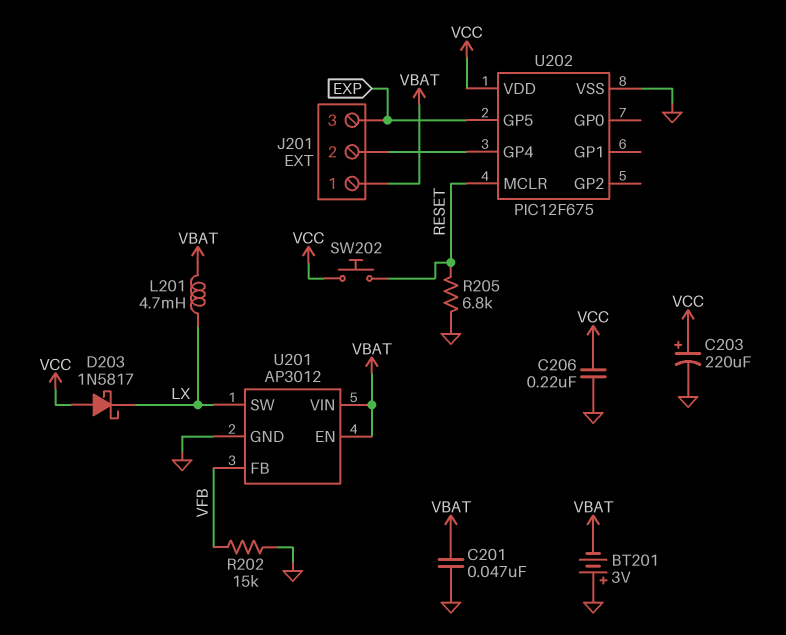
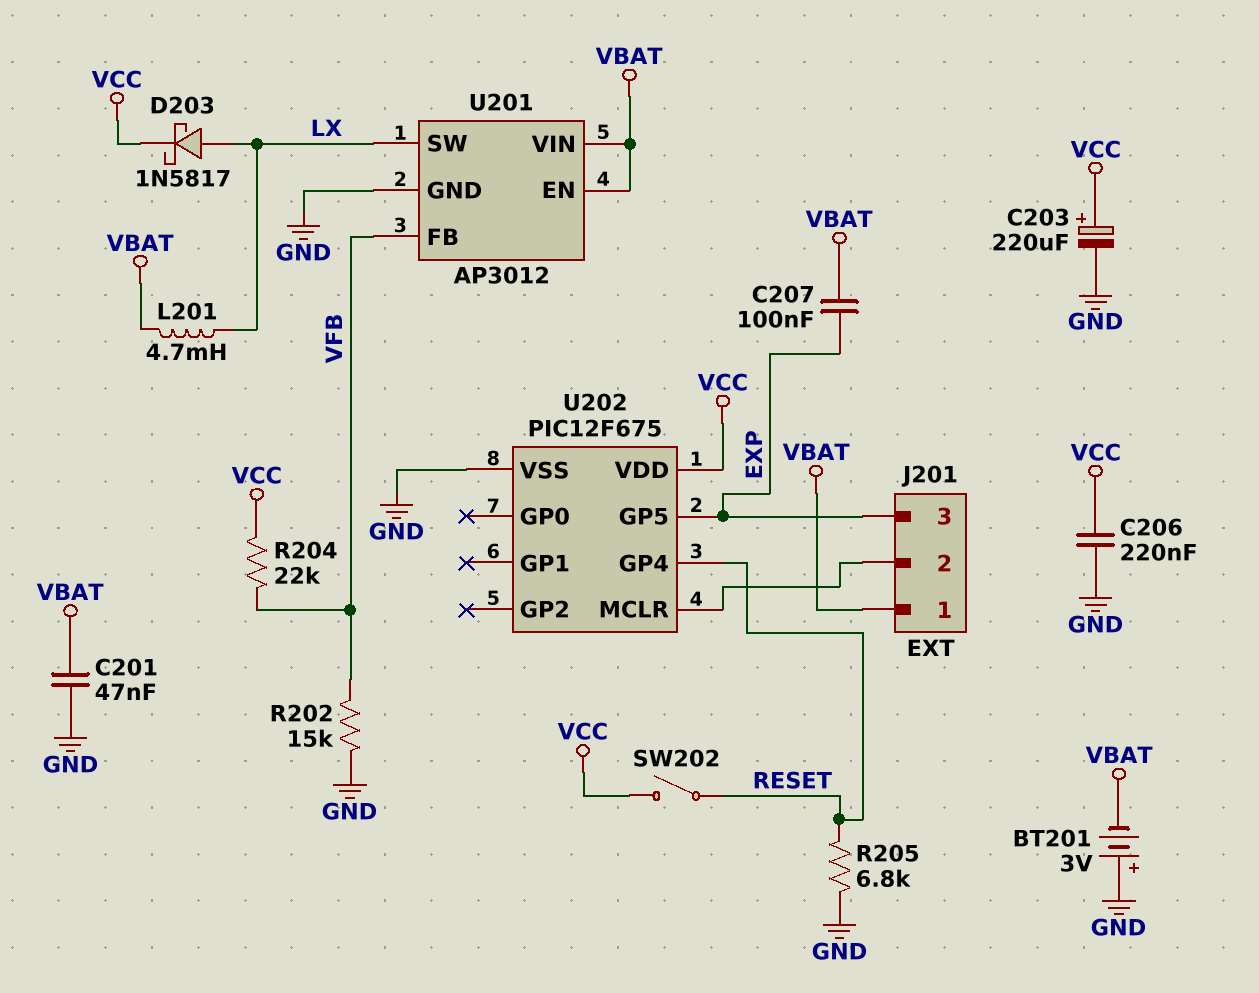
C207: none -> 100nF (EXP, VBAT)
D203: schottky 1N5817 (A VCC, K LX) -> schottky 1N5817 (A LX, K VCC)
R204: none -> 22k (VCC, VFB)
SW202: button (RESET, VCC) -> switch (RESET, VCC)
U202 pin GP4: J201/2 -> RESET
U202 pin MCLR: RESET -> J201/2

